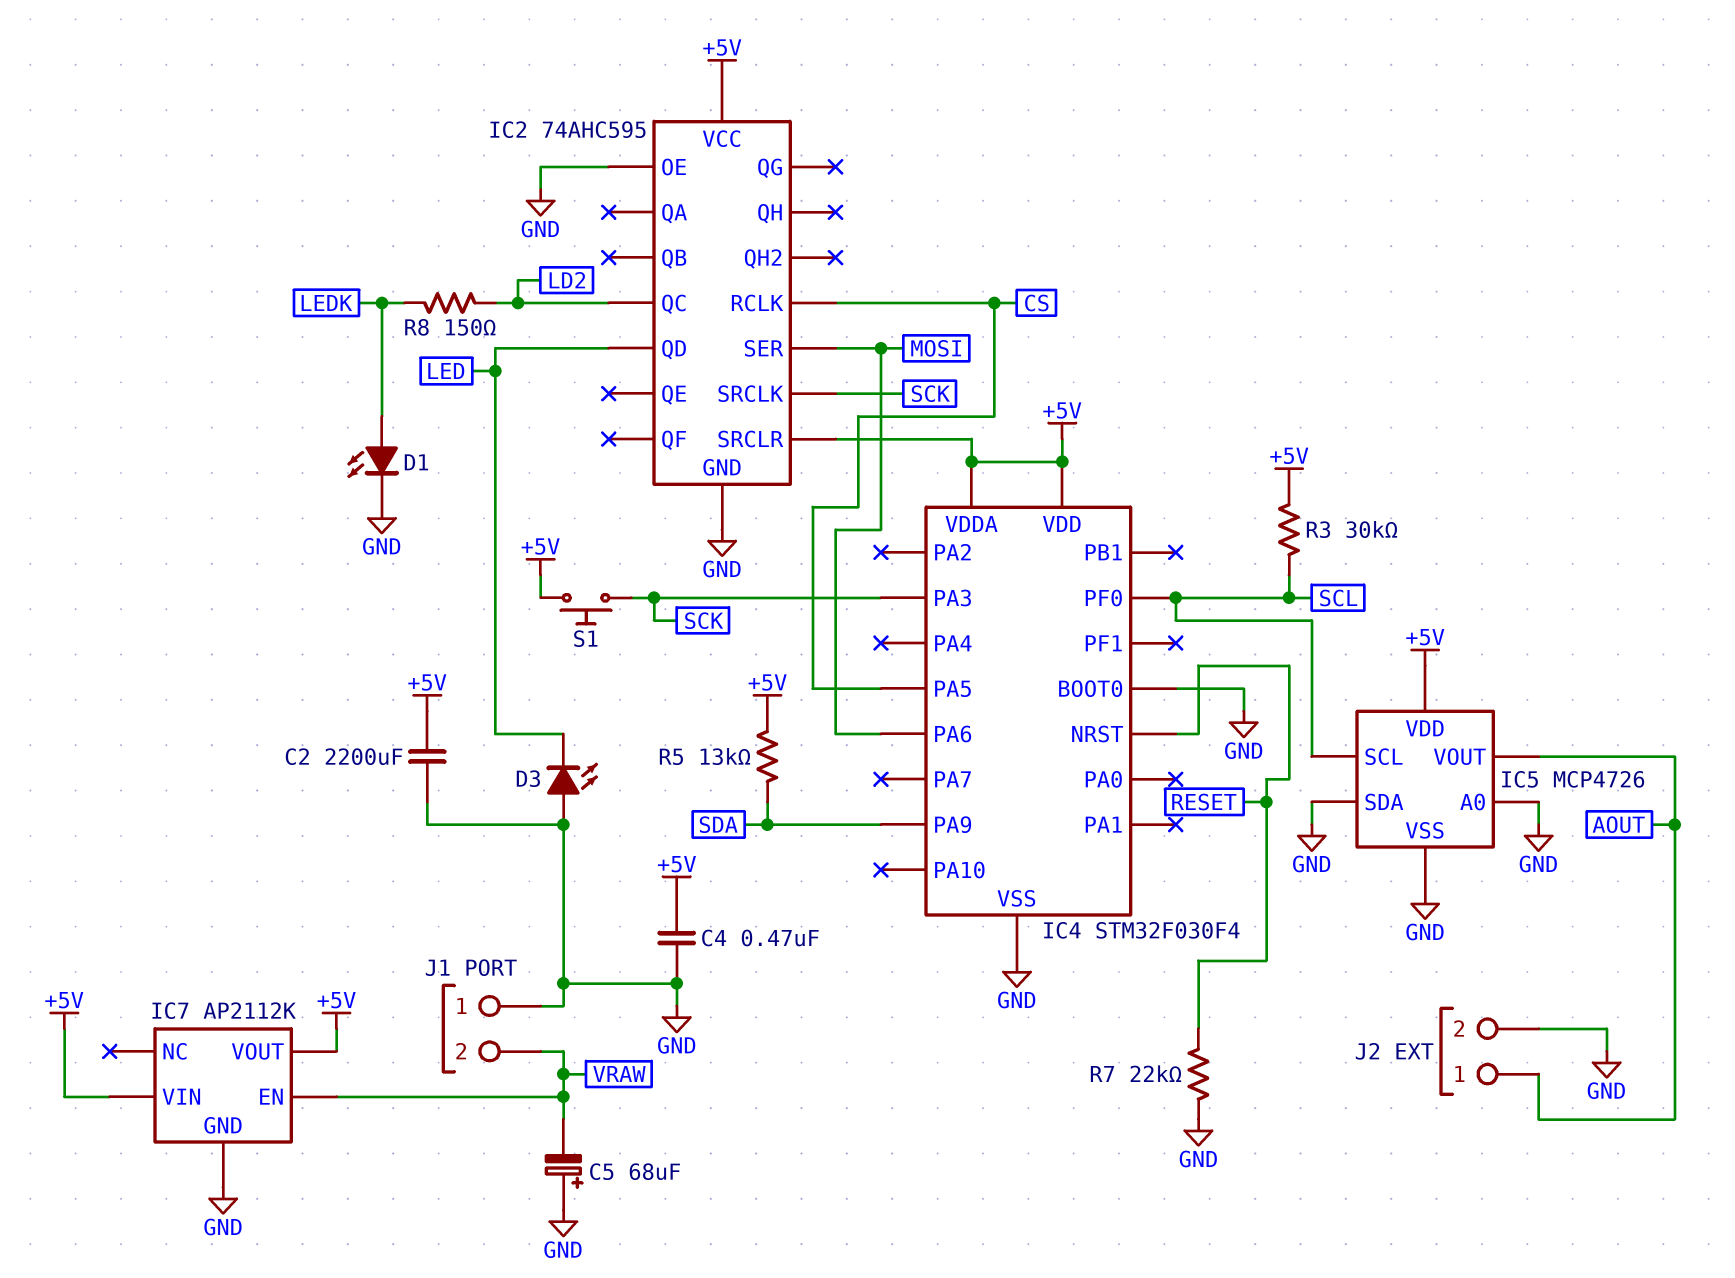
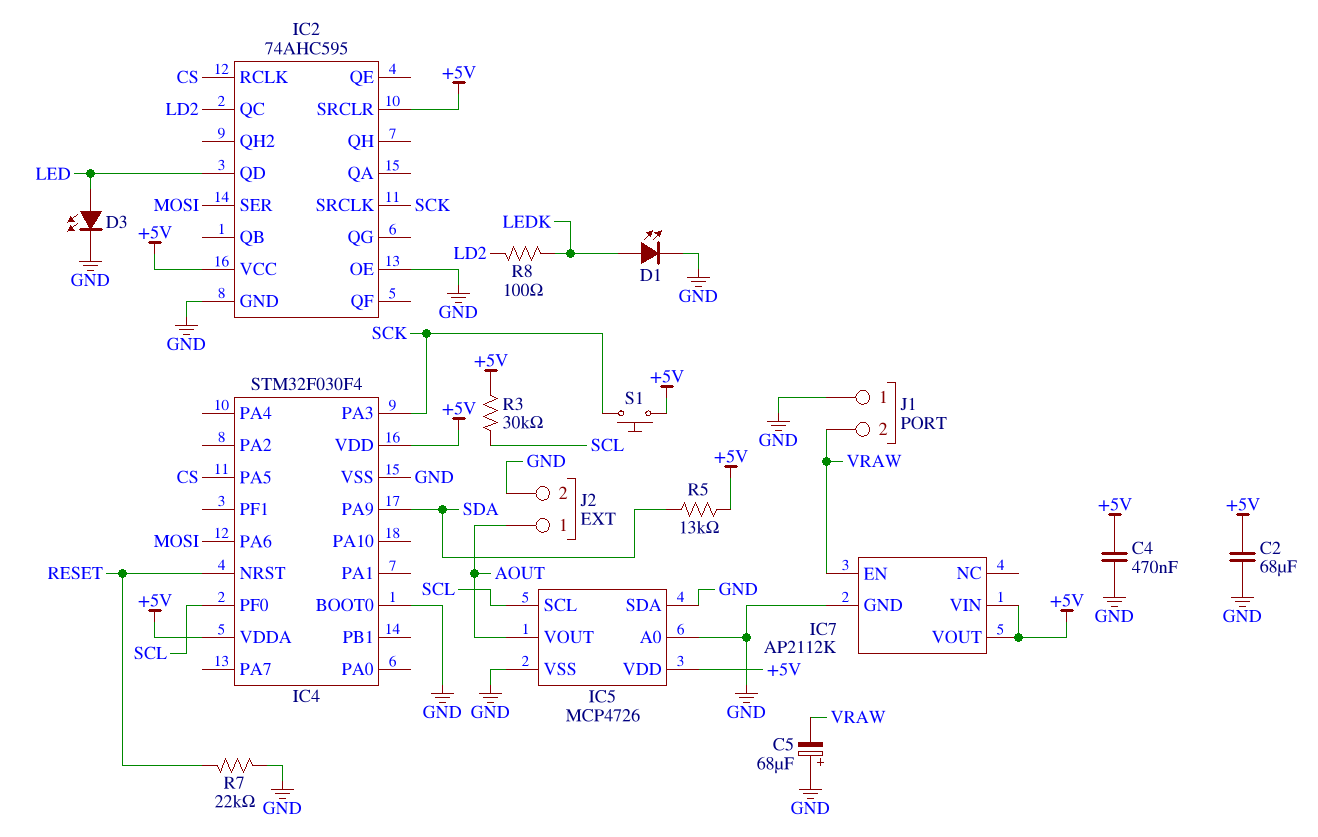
C2: 2200uF (+5V, GND) -> 68uF (+5V, GND)
D3: LED (A GND, K LED) -> LED (A LED, K GND)
R8: 150 (LD2, LEDK) -> 100 (LD2, LEDK)

